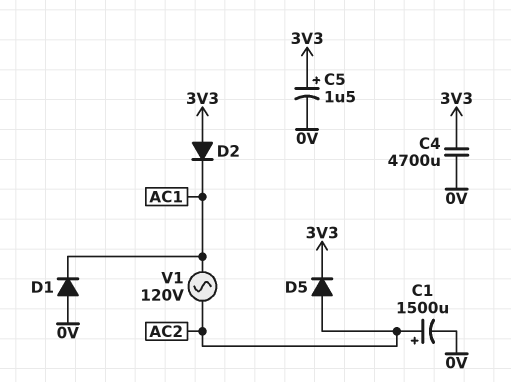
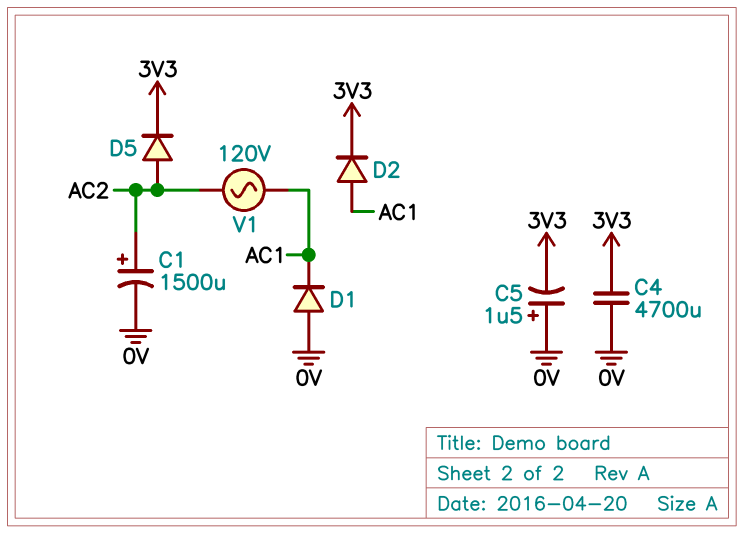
C5: 1.5uF (plus 3V3, minus 0V) -> 1.5uF (plus 0V, minus 3V3)
D2: diode (A 3V3, K AC1) -> diode (A AC1, K 3V3)

